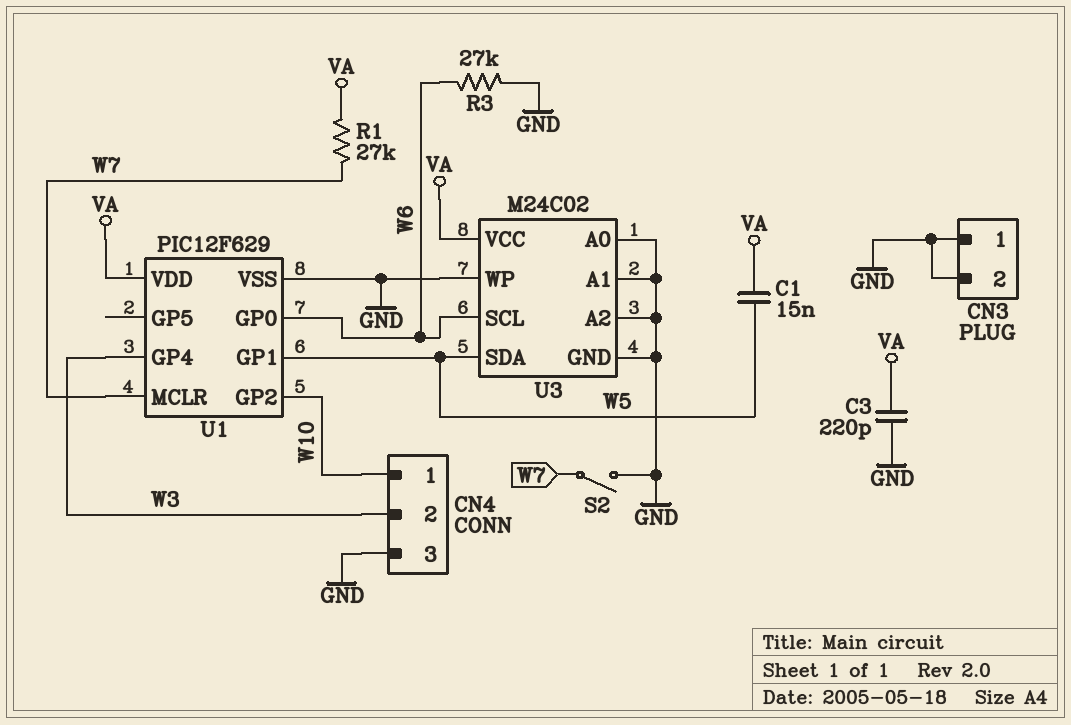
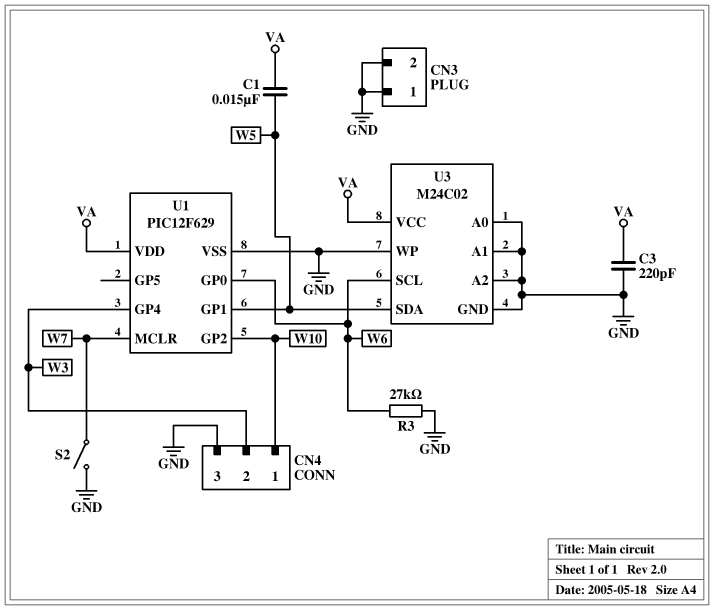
R1: 27k (VA, W7) -> none

